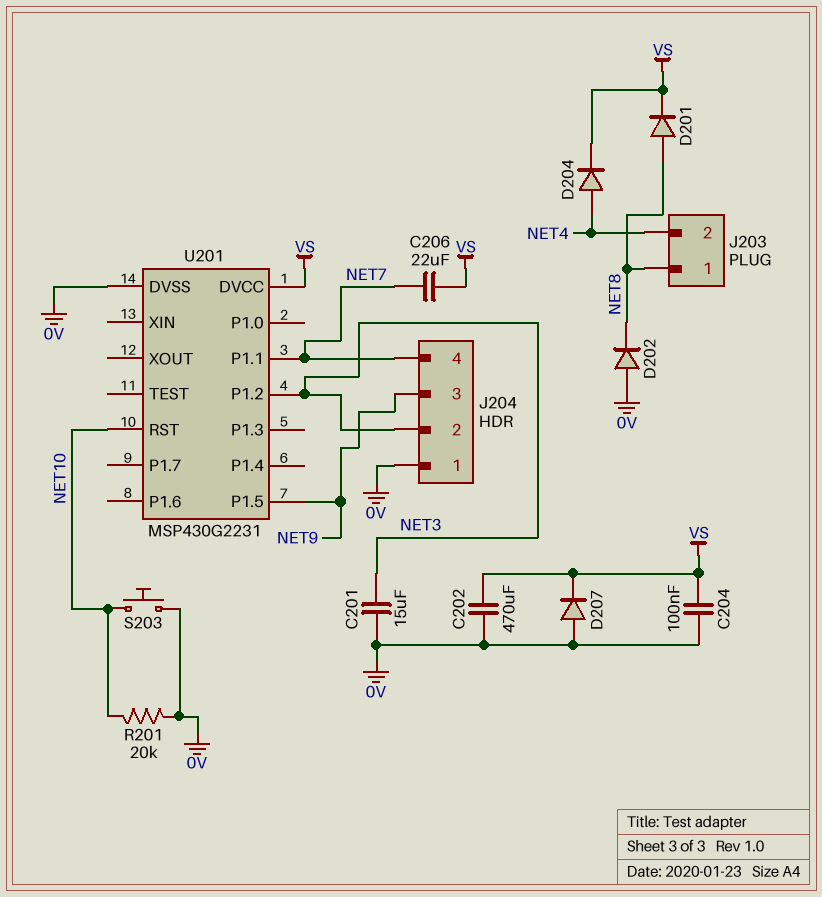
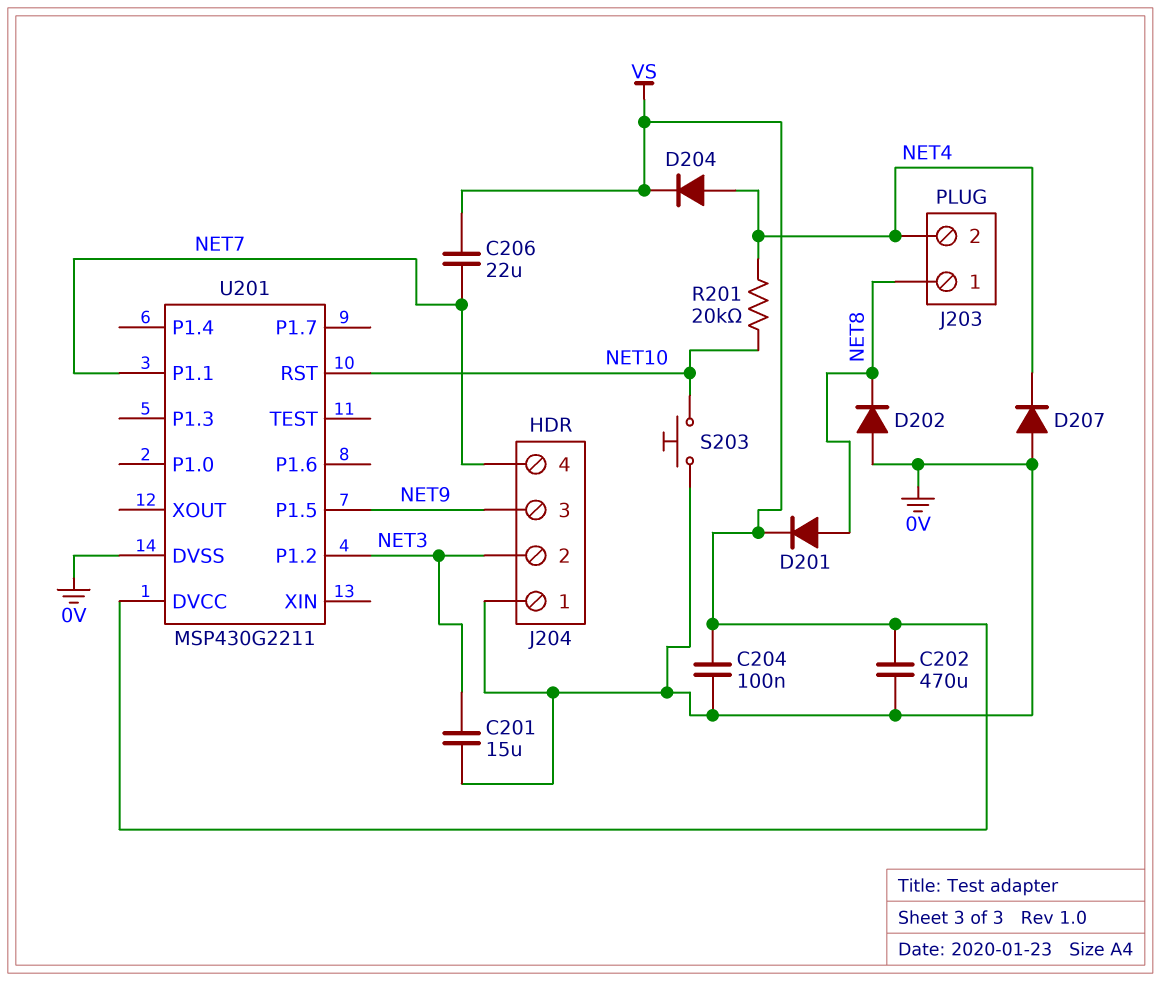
D207: diode (A 0V, K VS) -> diode (A 0V, K NET4)
R201: 20k (0V, NET10) -> 20k (NET4, NET10)
U201: MSP430G2231 -> MSP430G2211

